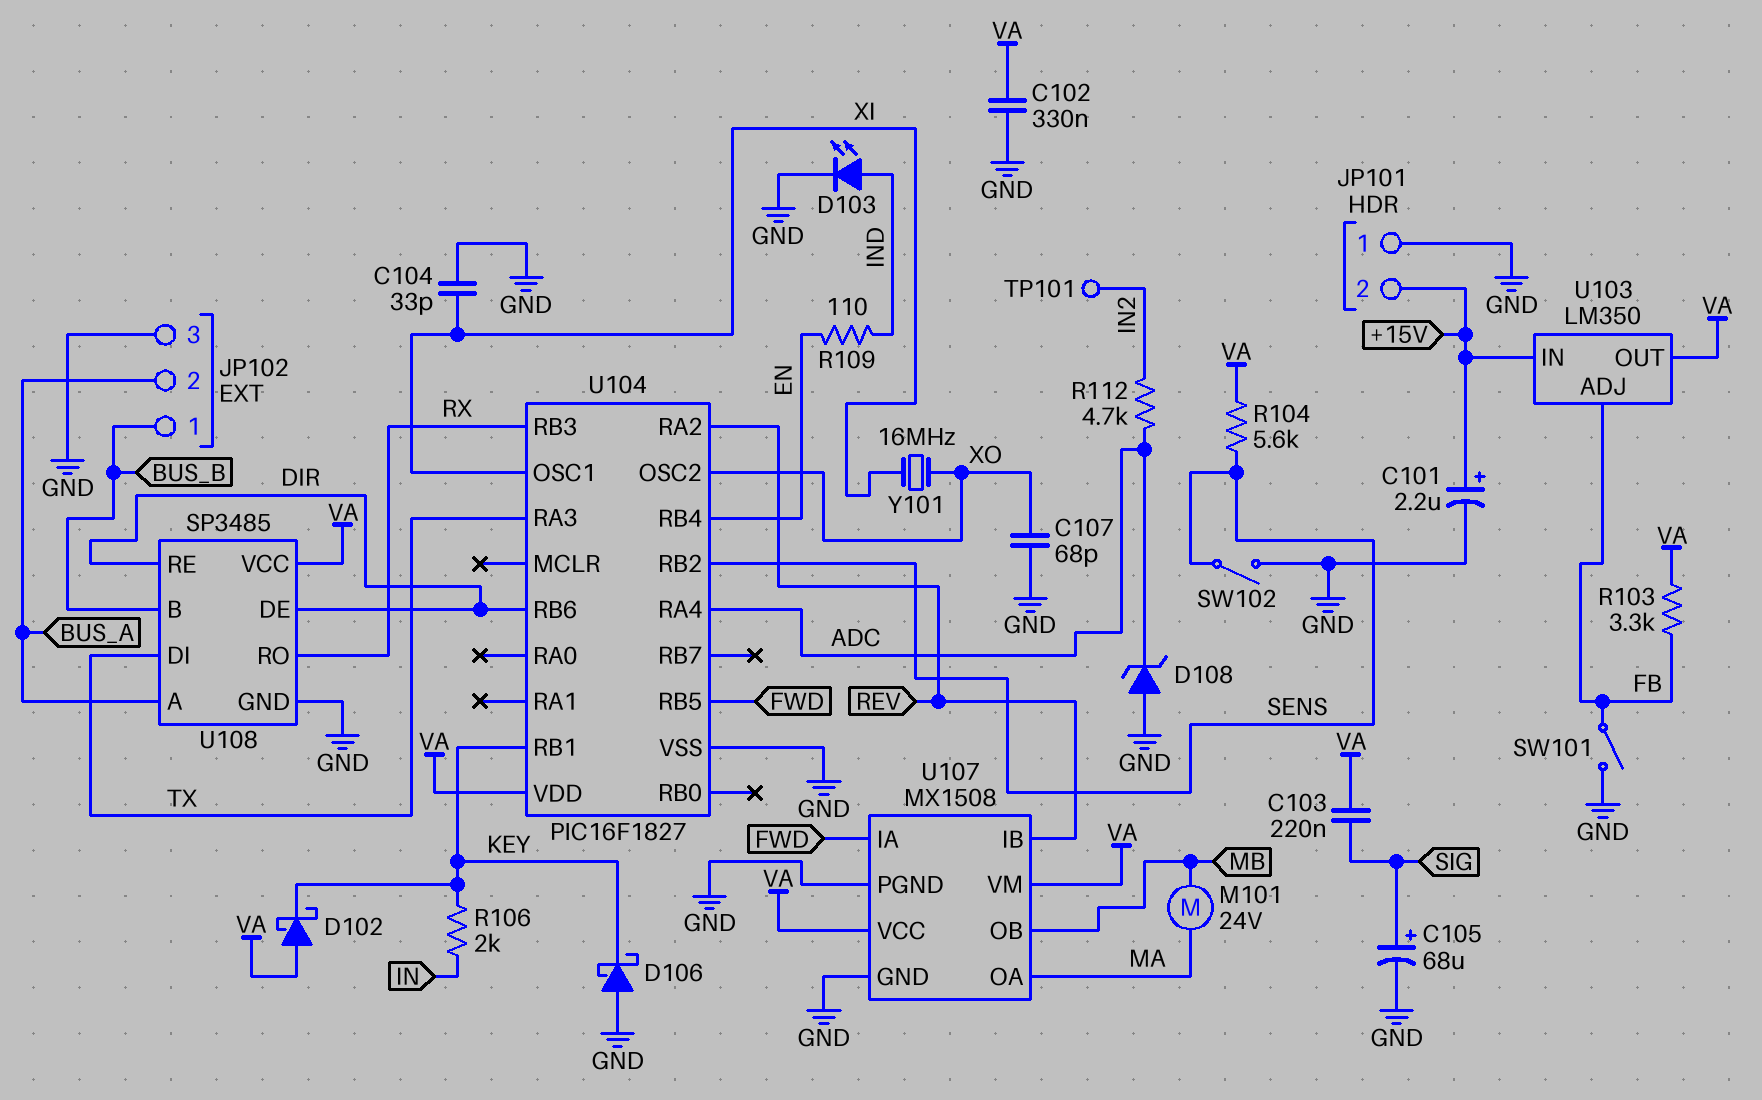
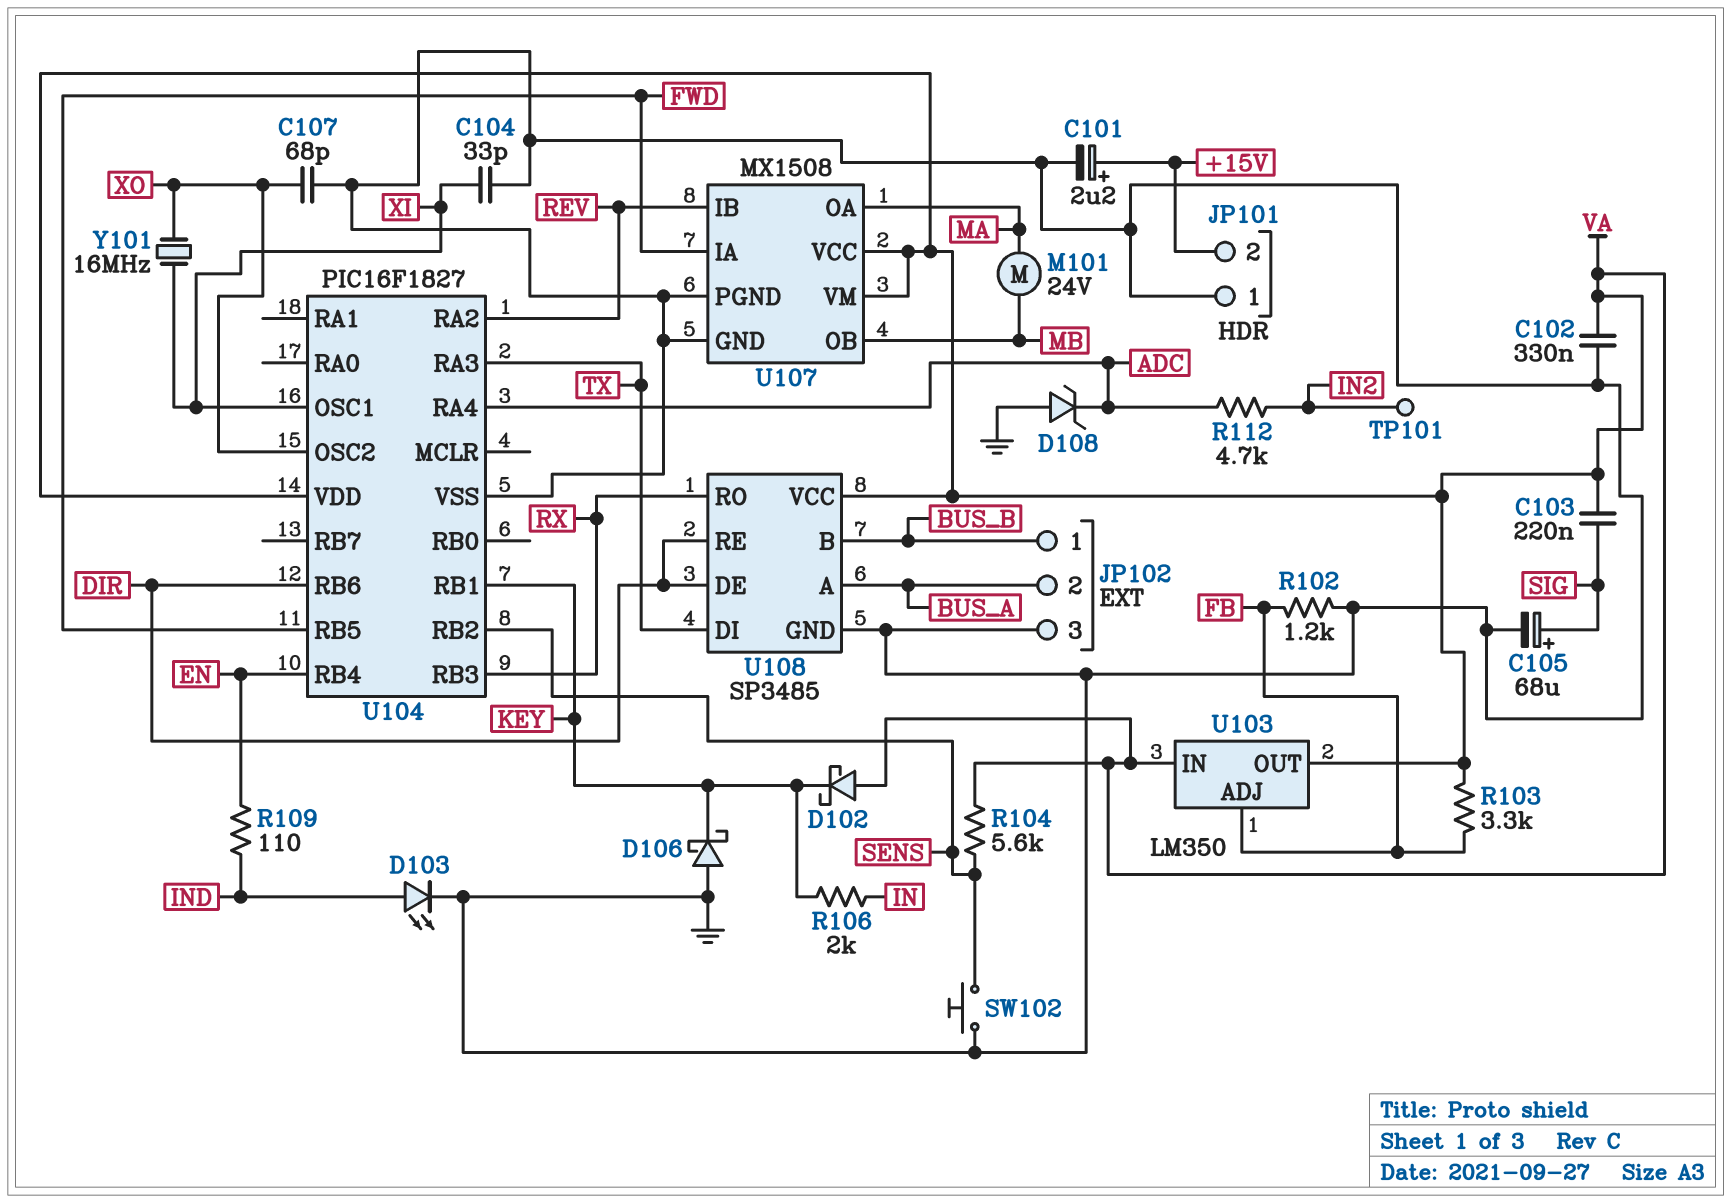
R102: none -> 1.2k (FB, GND)
SW101: switch (FB, GND) -> none
SW102: switch (GND, SENS) -> button (GND, SENS)
U103 pin IN: +15V -> VA

